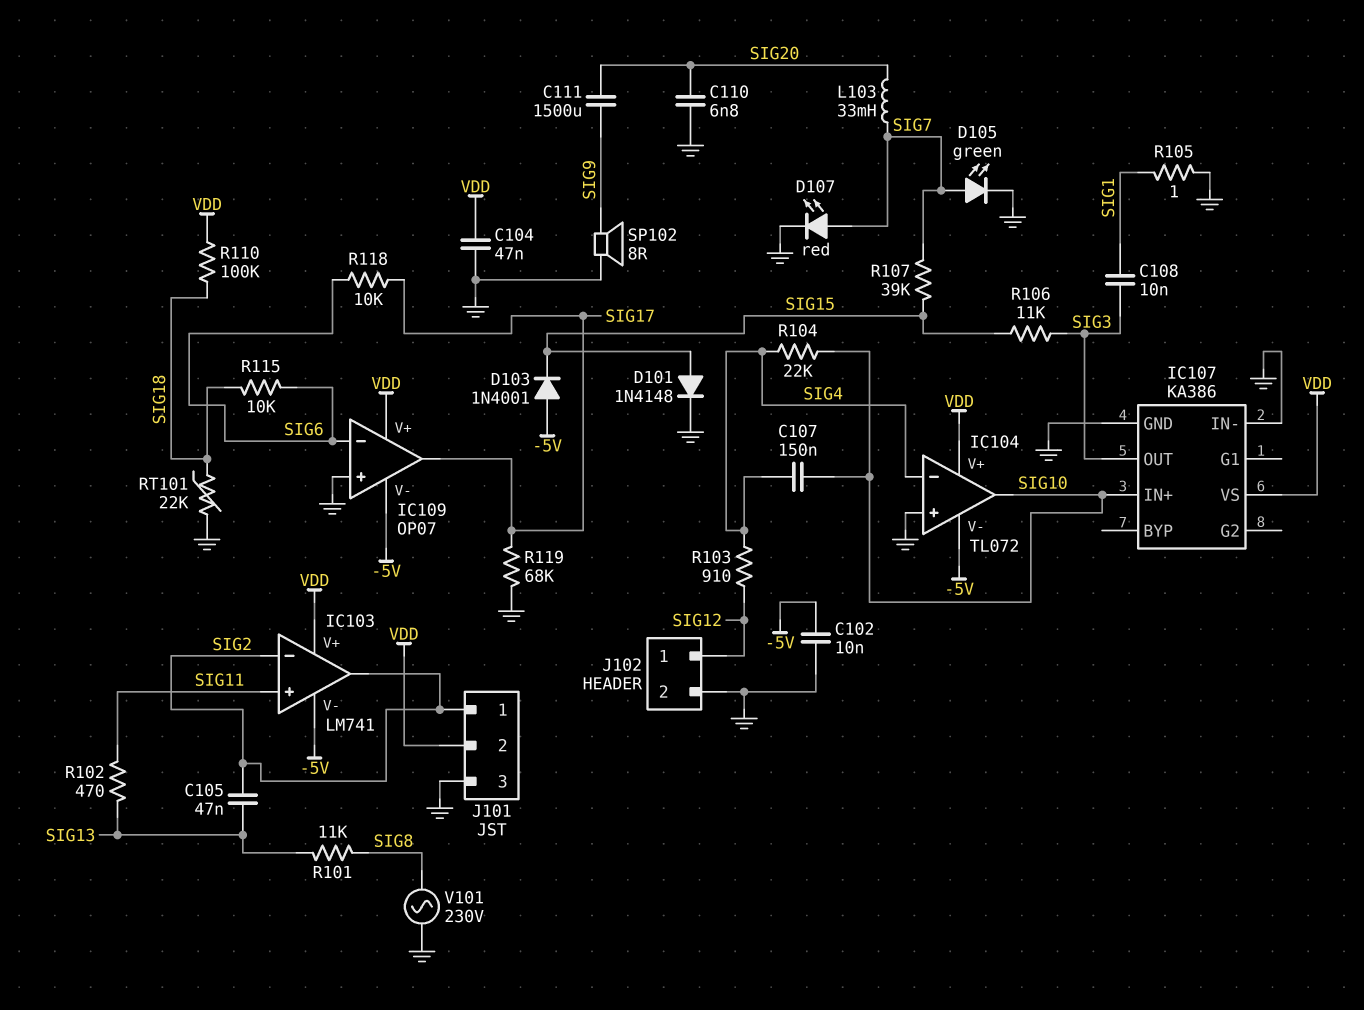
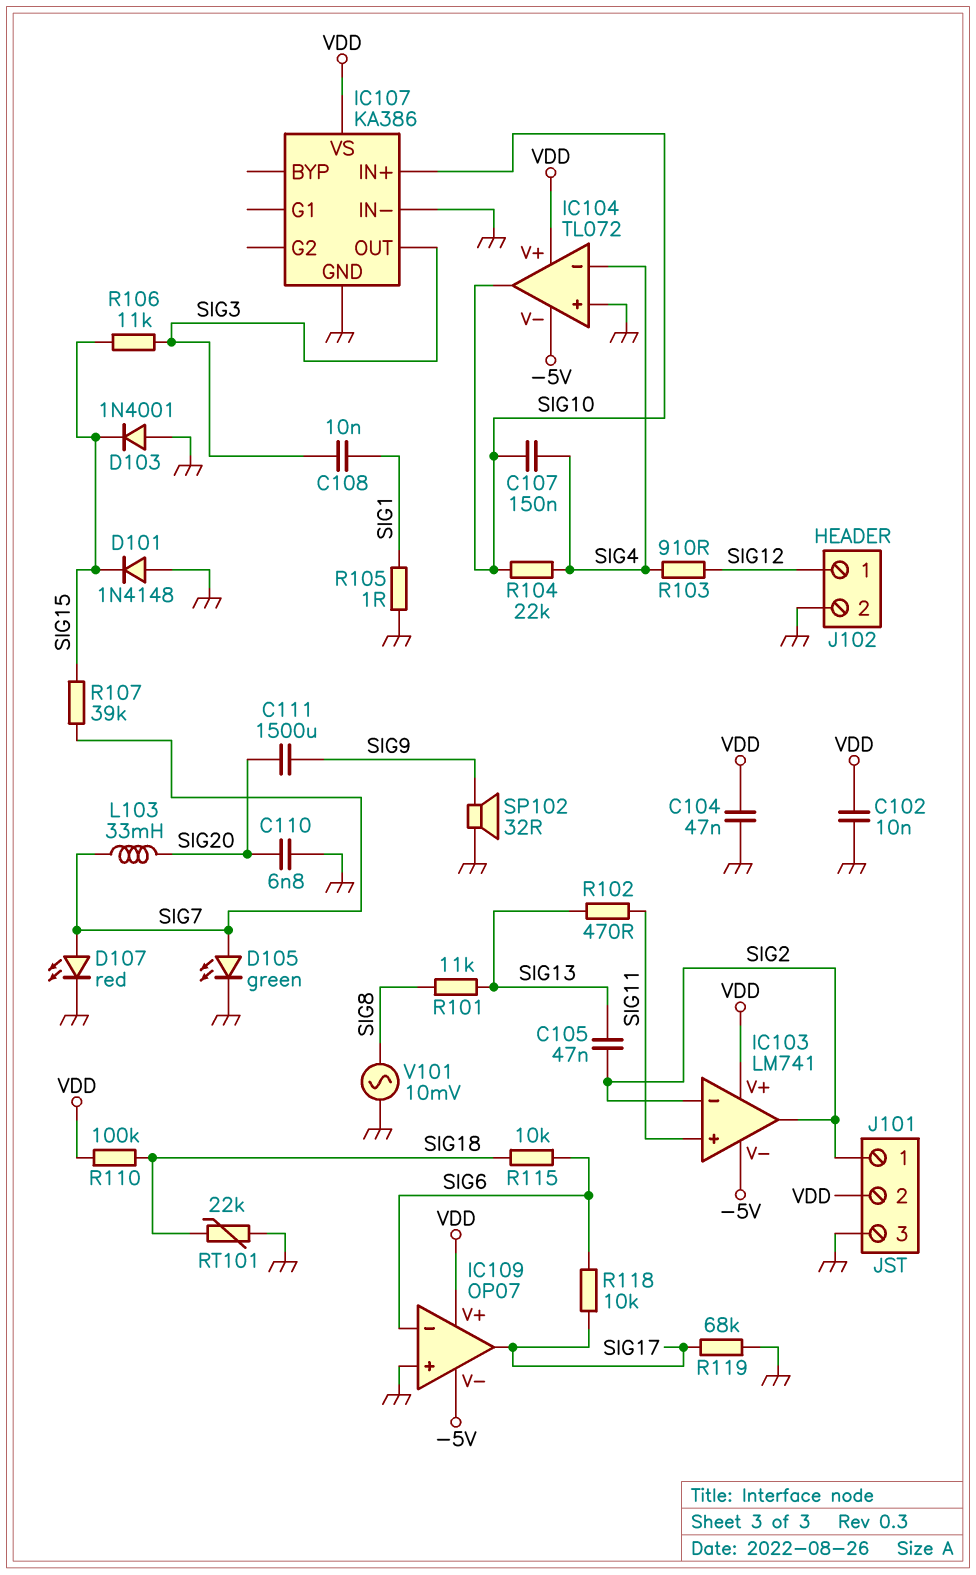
C102: 10nF (-5V, GND) -> 10nF (GND, VDD)
D101: diode 1N4148 (A SIG15, K GND) -> diode 1N4148 (A GND, K SIG15)
D103: diode 1N4001 (A -5V, K SIG15) -> diode 1N4001 (A GND, K SIG15)
SP102: speaker 8R (GND, SIG9) -> speaker 32R (GND, SIG9)
V101: AC 230V (GND, SIG8) -> AC 10mV (GND, SIG8)

